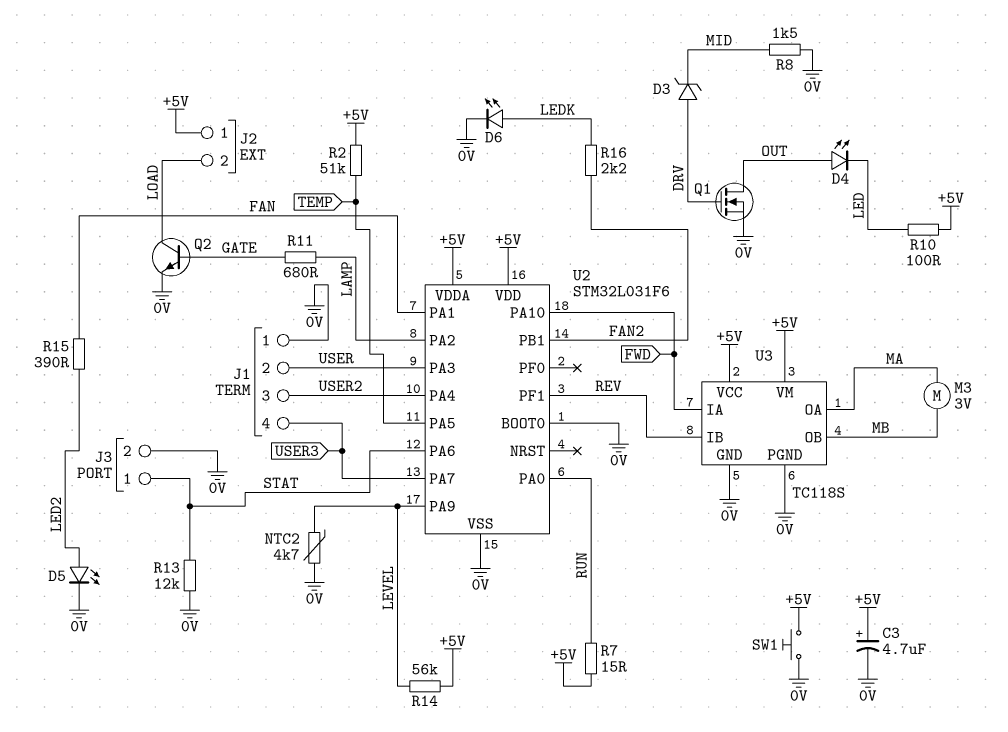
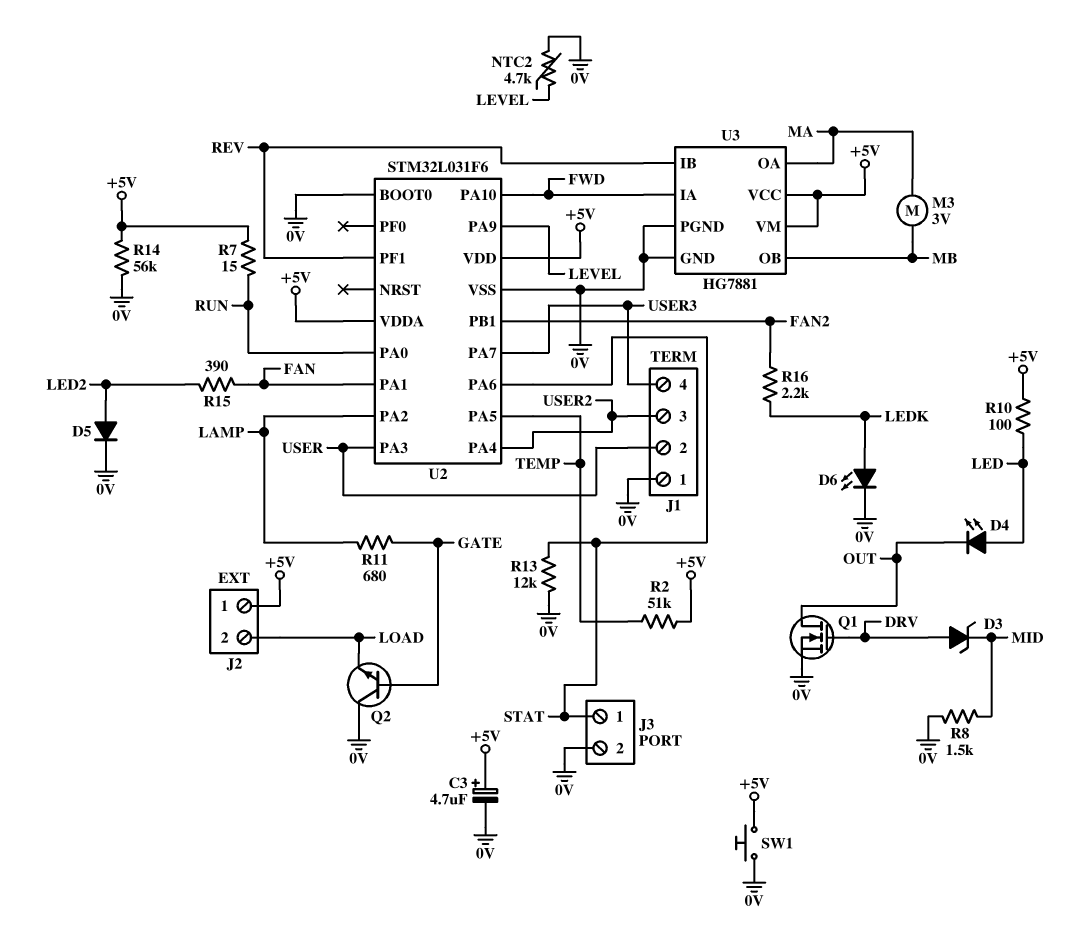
D4: LED (A OUT, K LED) -> LED (A LED, K OUT)
D5: LED (A LED2, K 0V) -> diode (A LED2, K 0V)
Q2: NPN (B GATE, C LOAD, E 0V) -> NPN (B GATE, C 0V, E LOAD)
R14: 56k (+5V, LEVEL) -> 56k (+5V, 0V)
U3: TC118S -> HG7881

